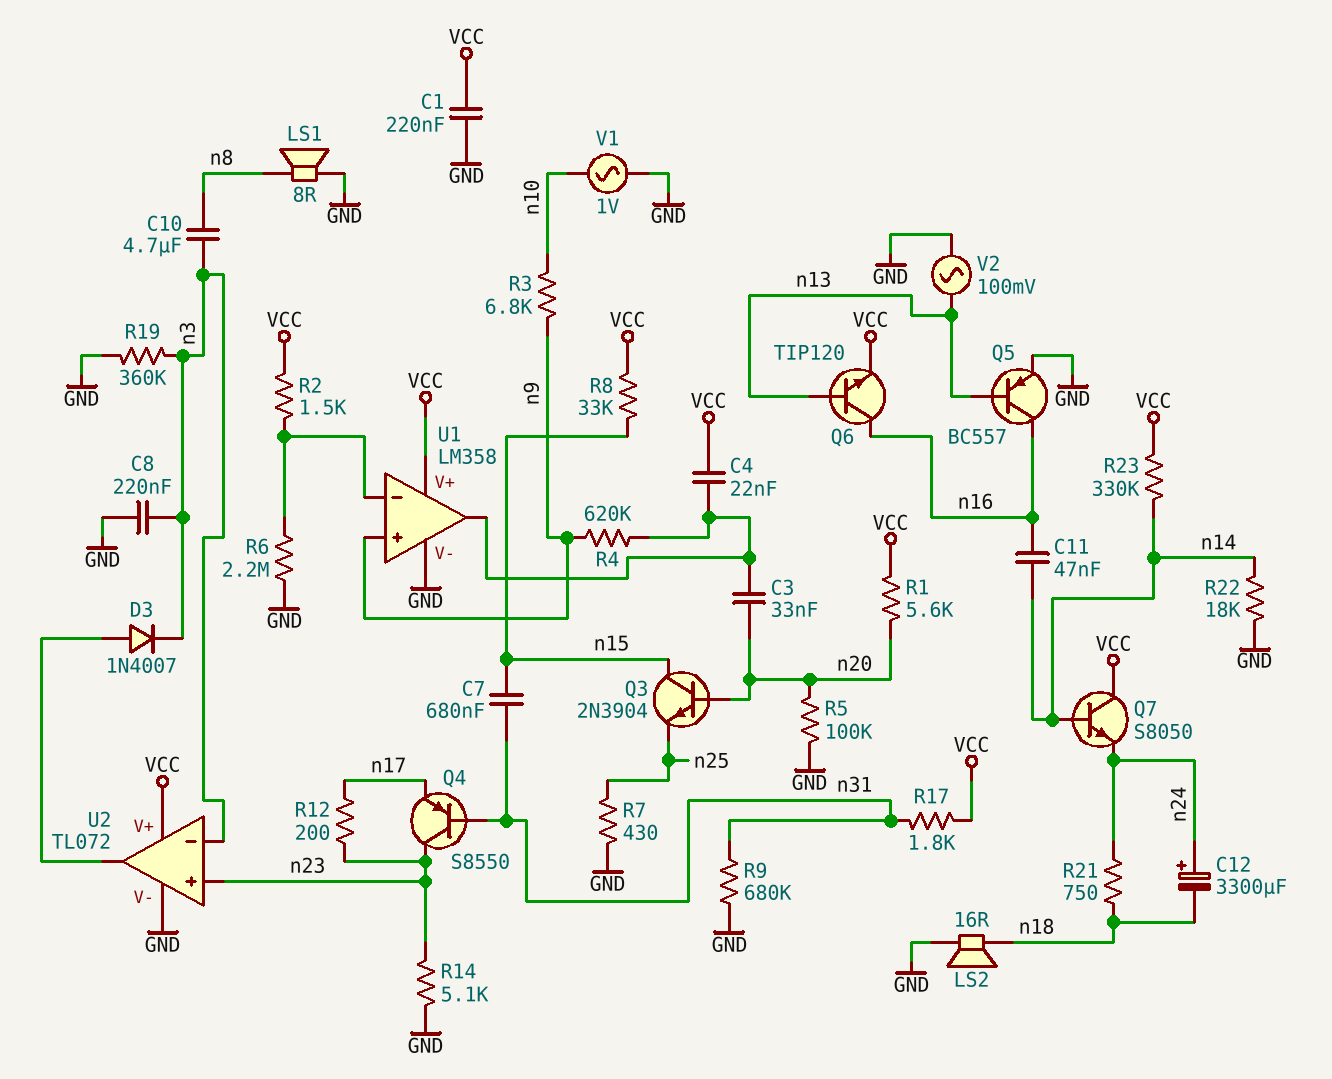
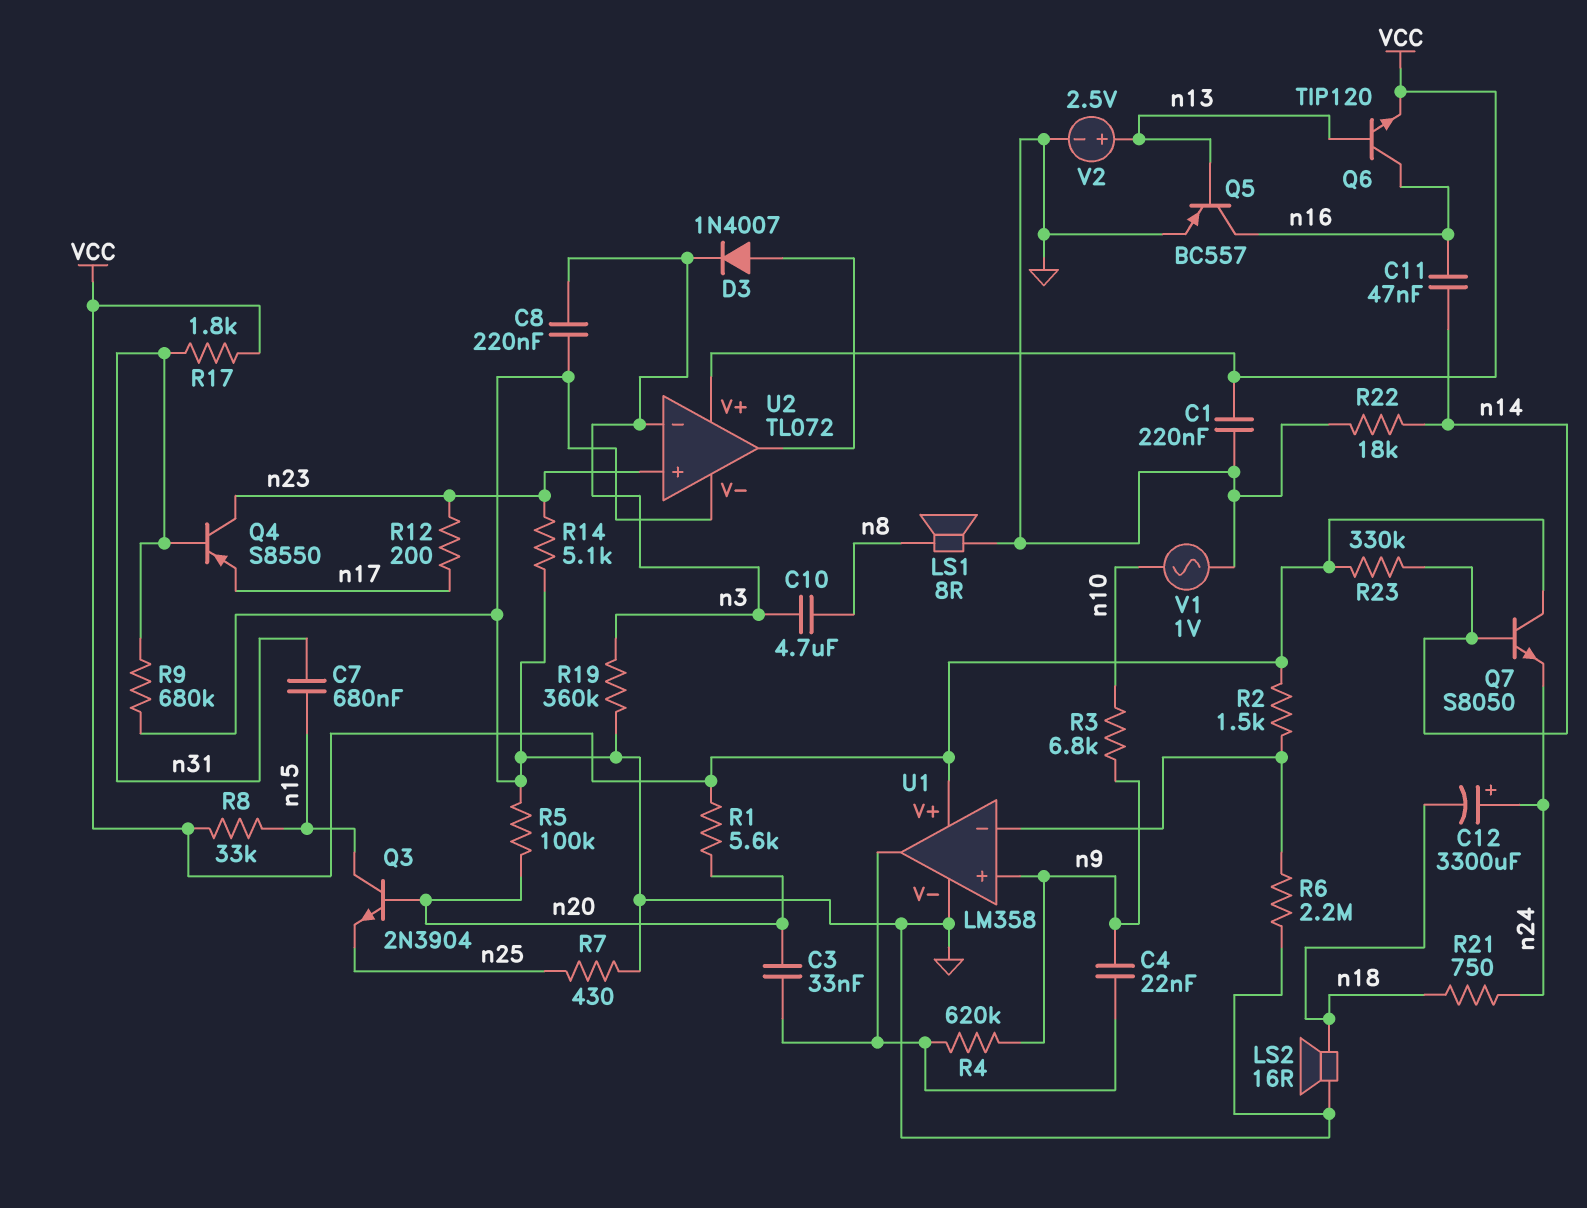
C4: 22nF (U1/out, VCC) -> 22nF (U1/out, n9)
V2: AC 100mV (GND, n13) -> 2.5V (plus n13, minus GND)

